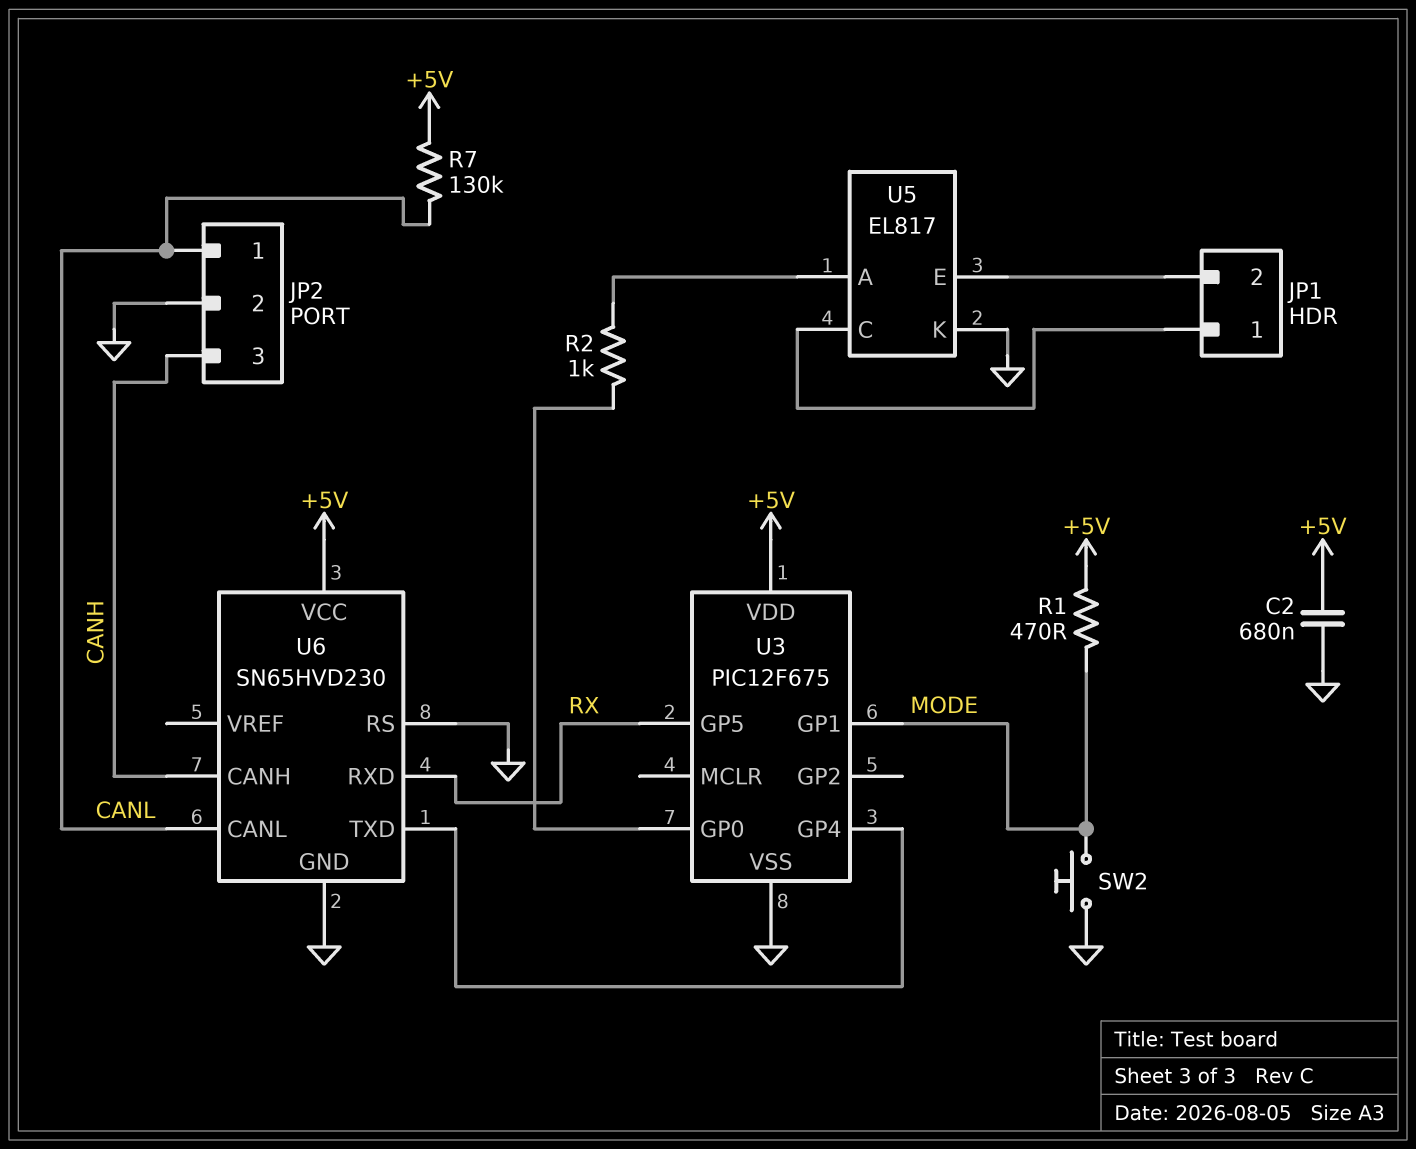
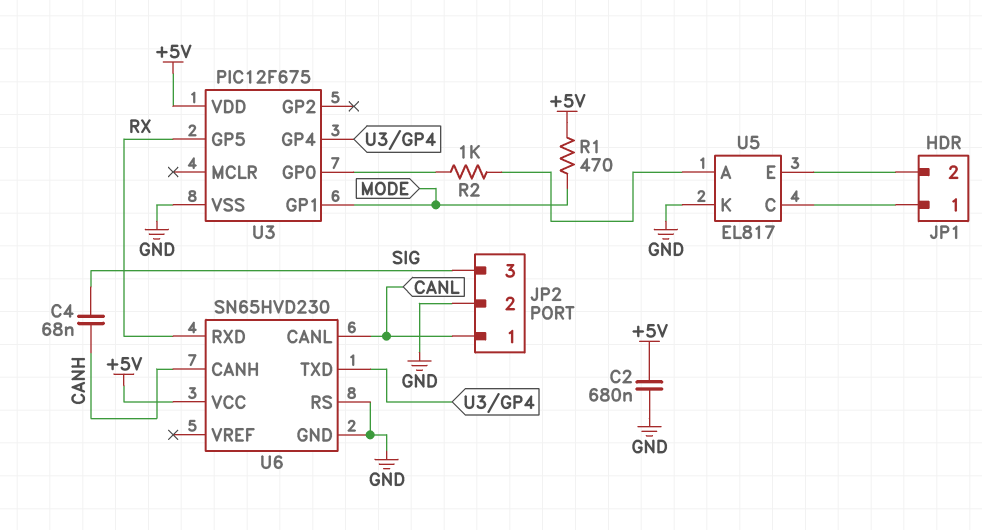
C4: none -> 68nF (CANH, SIG)
JP2 pin 3: CANH -> SIG
R7: 130k (+5V, CANL) -> none
SW2: button (GND, MODE) -> none

